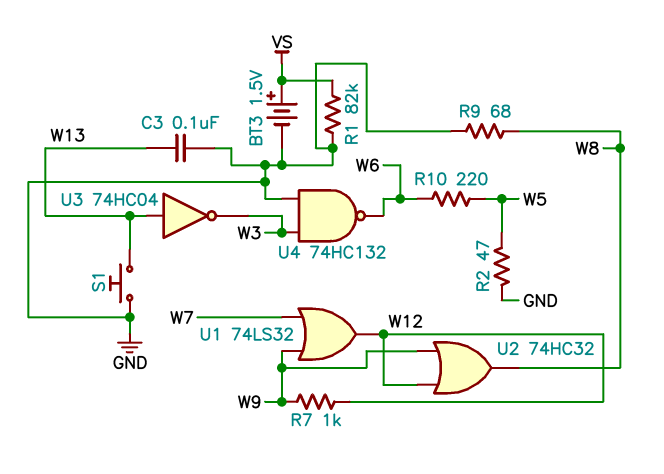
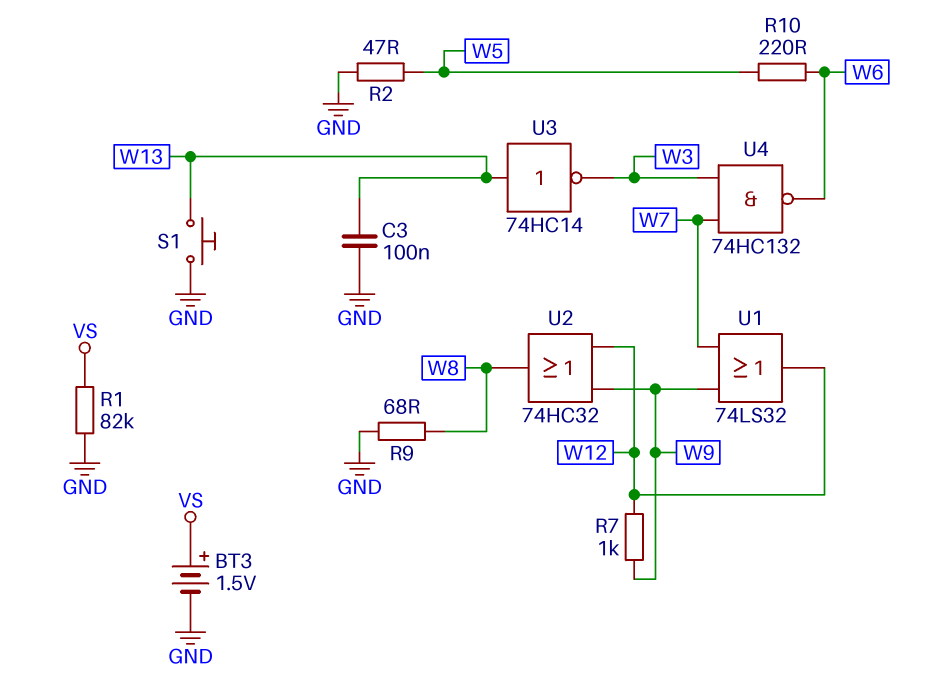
U3: NOT 74HC04 (in W13, out W3) -> NOT 74HC14 (in W13, out W3)
U4: NAND 74HC132 (in GND, in W3, out W6) -> NAND 74HC132 (in W3, in W7, out W6)

